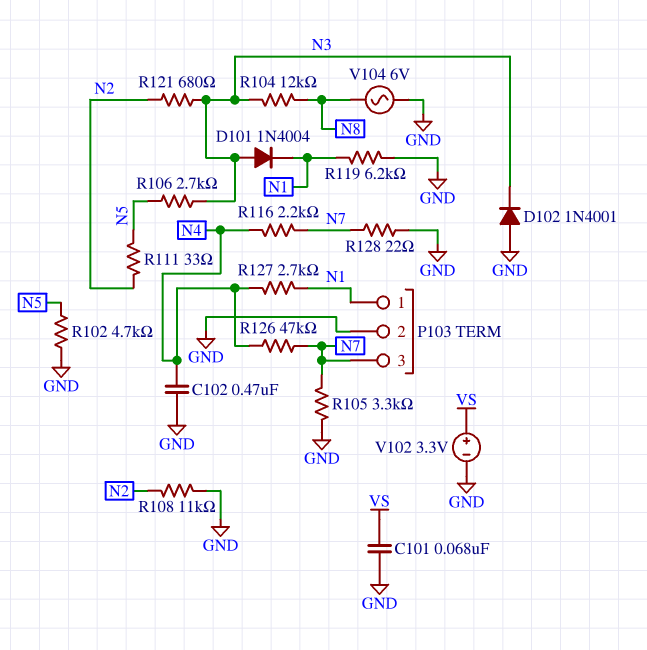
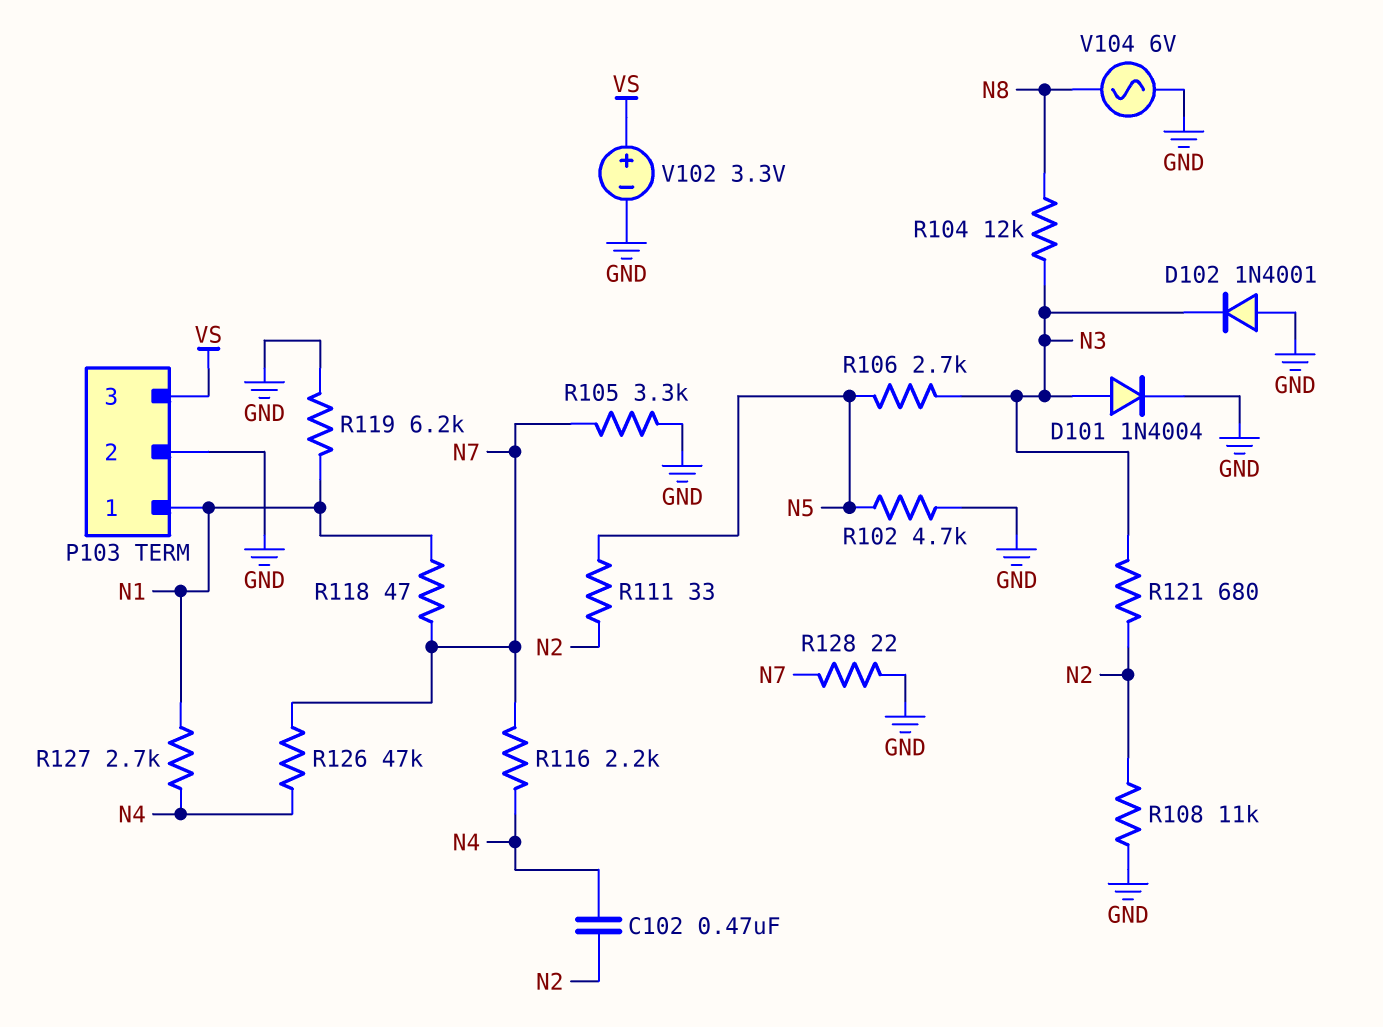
C101: 68nF (GND, VS) -> none
C102: 470nF (GND, N4) -> 470nF (N2, N4)
D101: diode 1N4004 (A N3, K N1) -> diode 1N4004 (A N3, K GND)
P103 pin 3: N7 -> VS
R118: none -> 47 (N1, N7)

